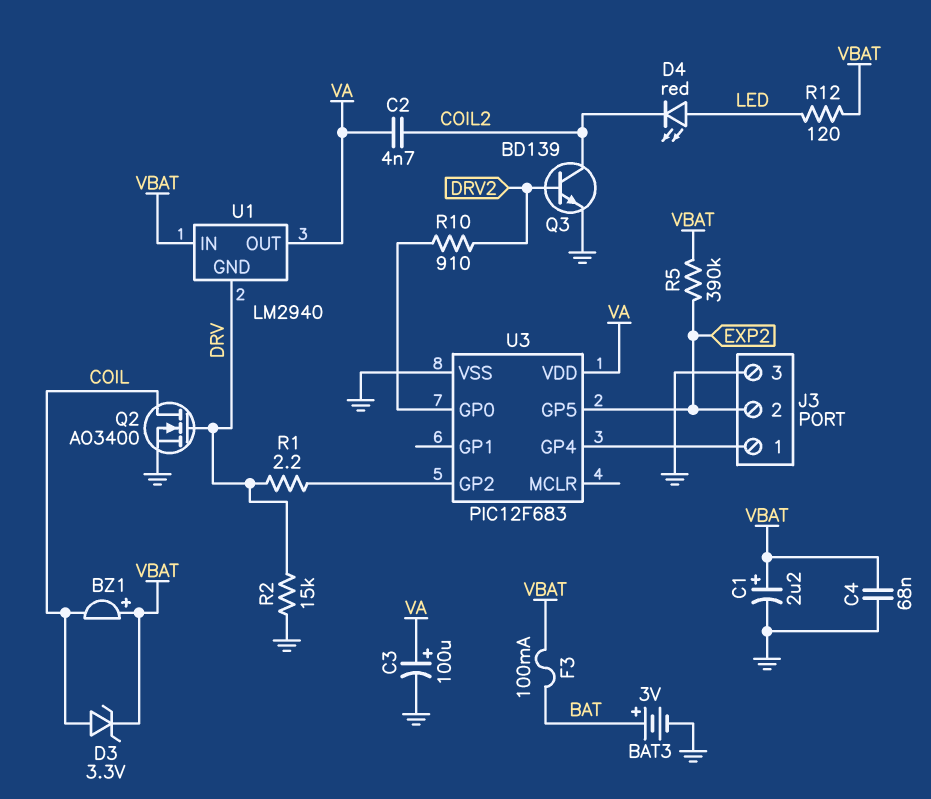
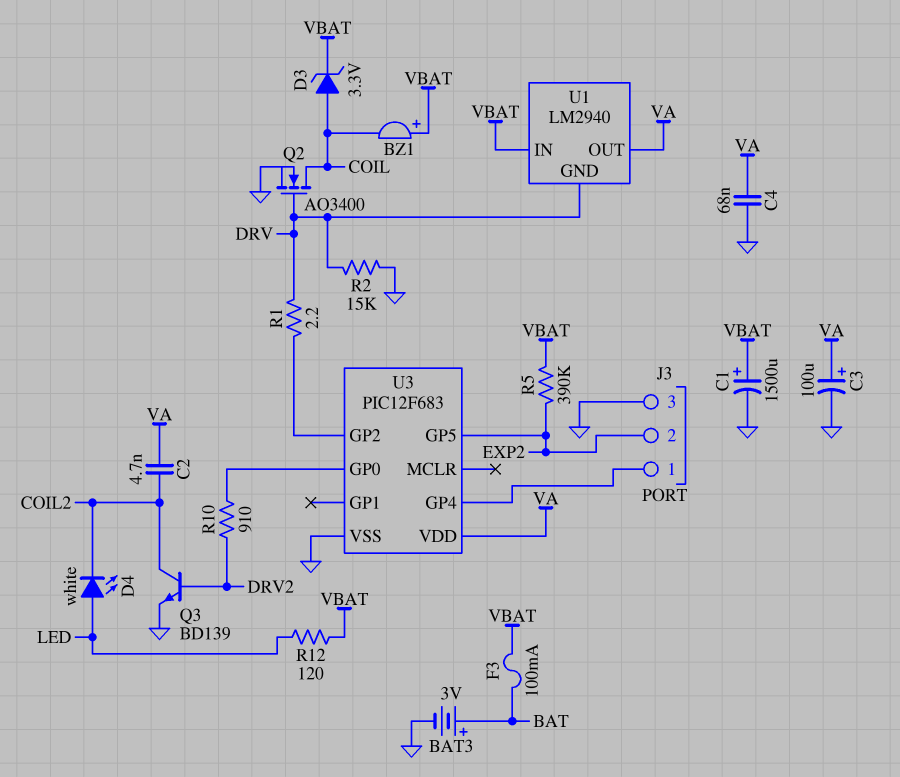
C1: 2.2uF (plus VBAT, minus GND) -> 1500uF (plus VBAT, minus GND)
C4: 68nF (GND, VBAT) -> 68nF (GND, VA)
D4: LED red (A LED, K COIL2) -> LED white (A LED, K COIL2)

